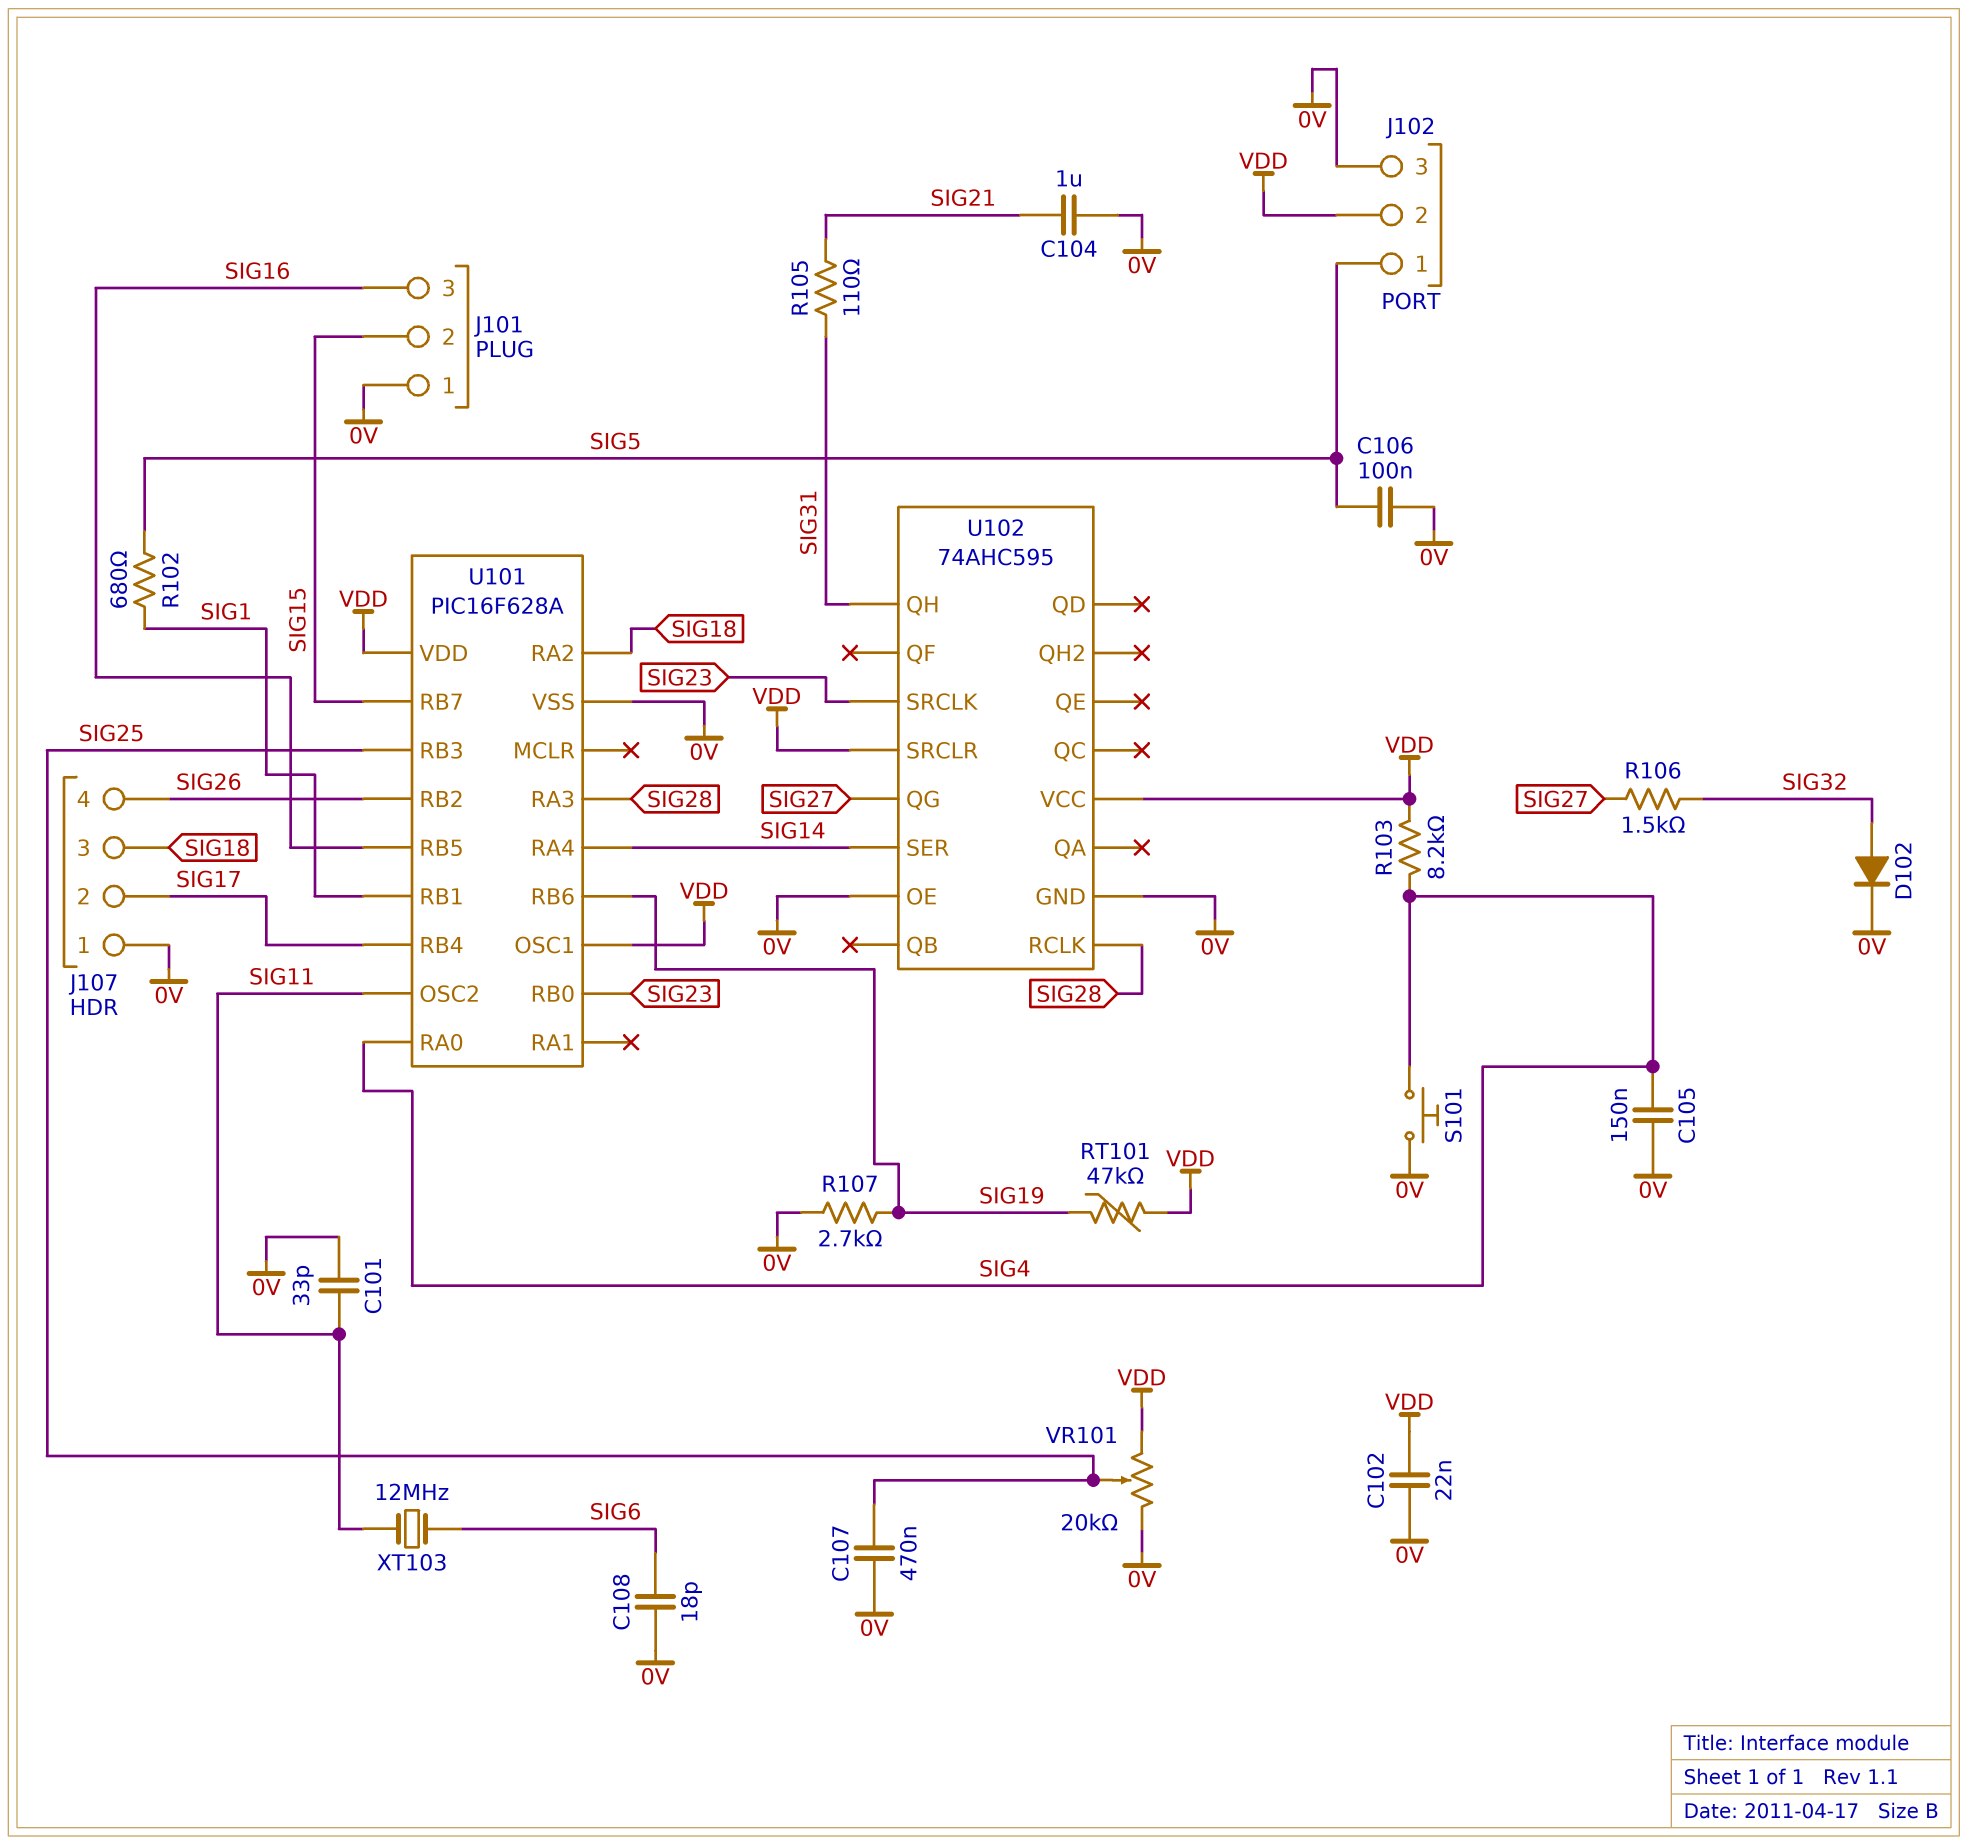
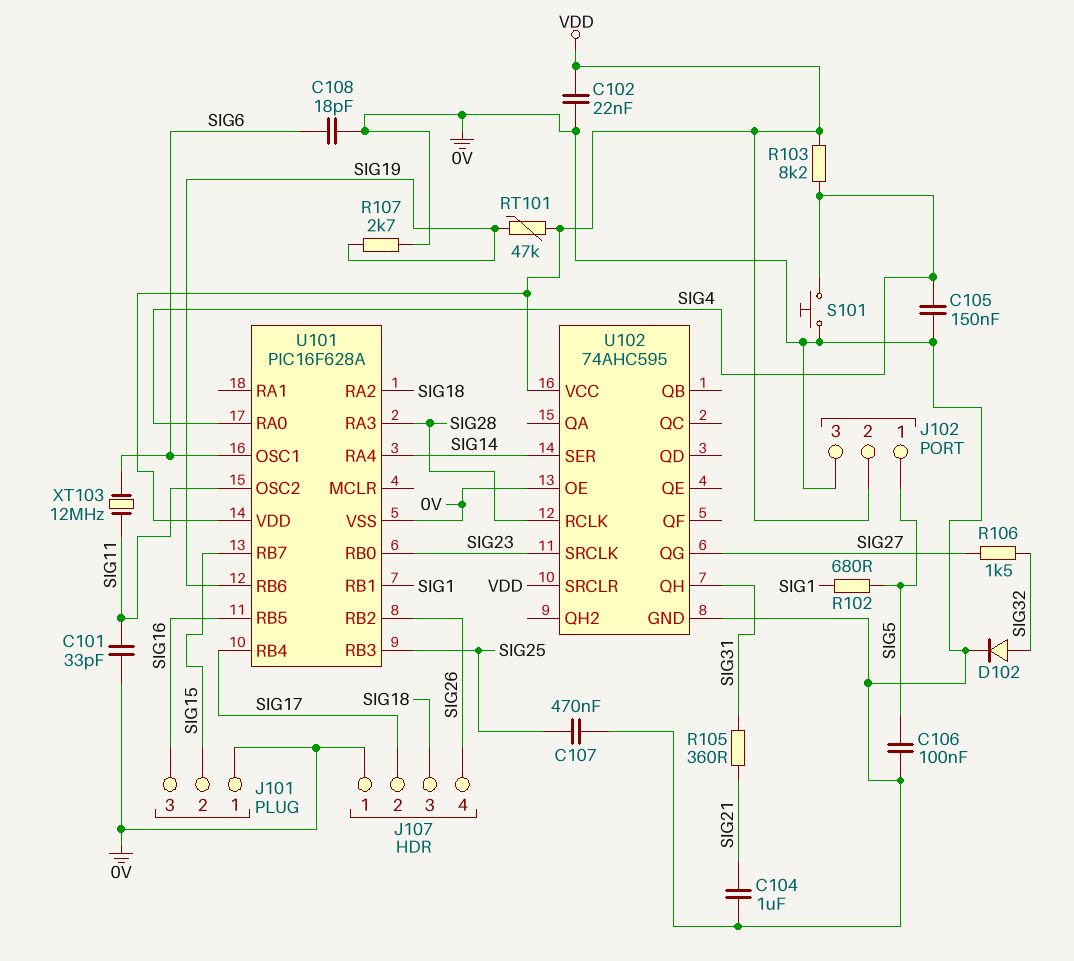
R105: 110 (SIG21, SIG31) -> 360 (SIG21, SIG31)
U101 pin OSC1: VDD -> SIG6
VR101: 20k (0V, VDD, wiper SIG25) -> none

